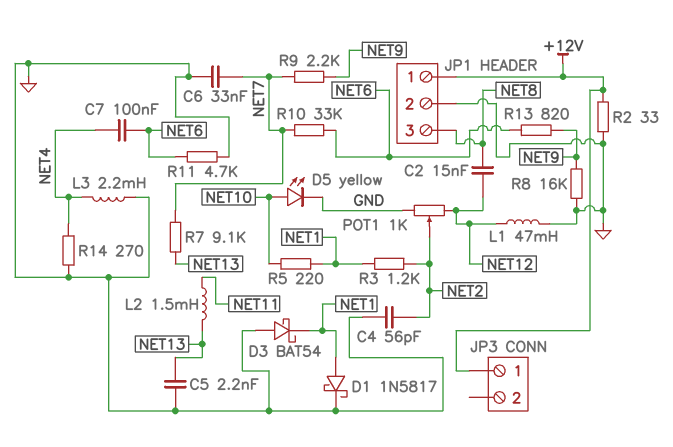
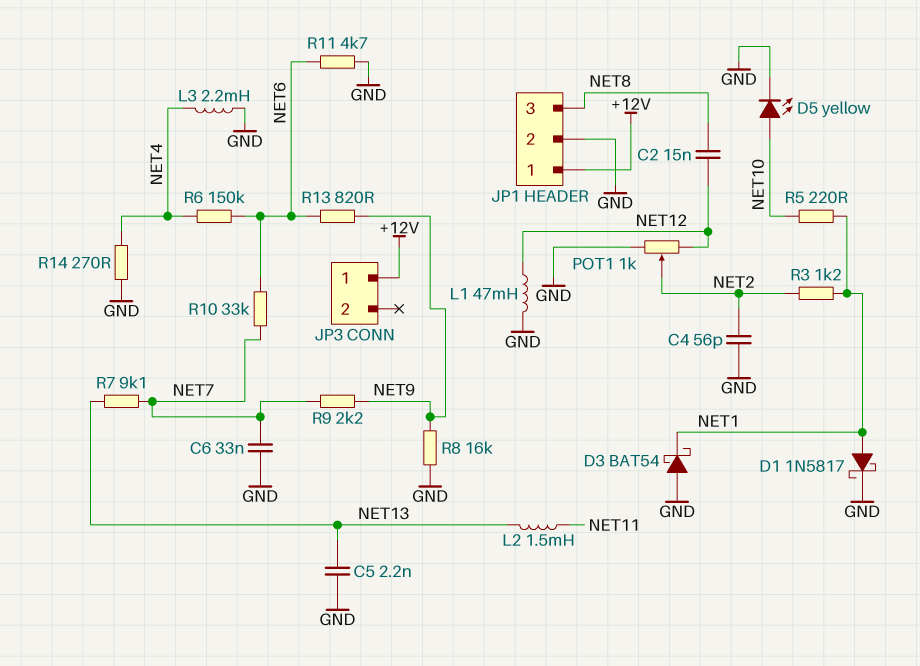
C7: 100nF (NET4, NET6) -> none
R2: 33 (+12V, GND) -> none
R6: none -> 150k (NET4, NET6)

